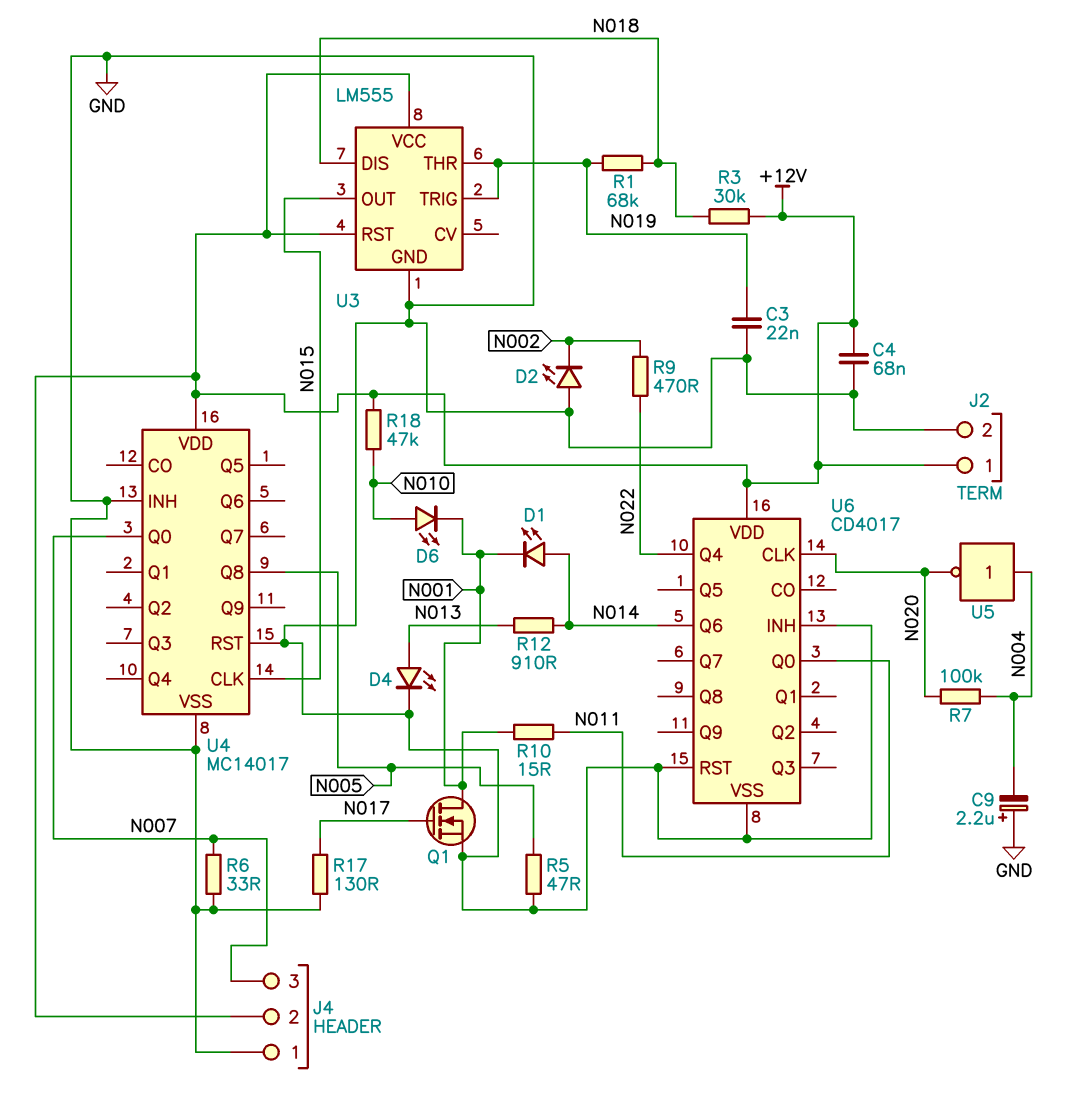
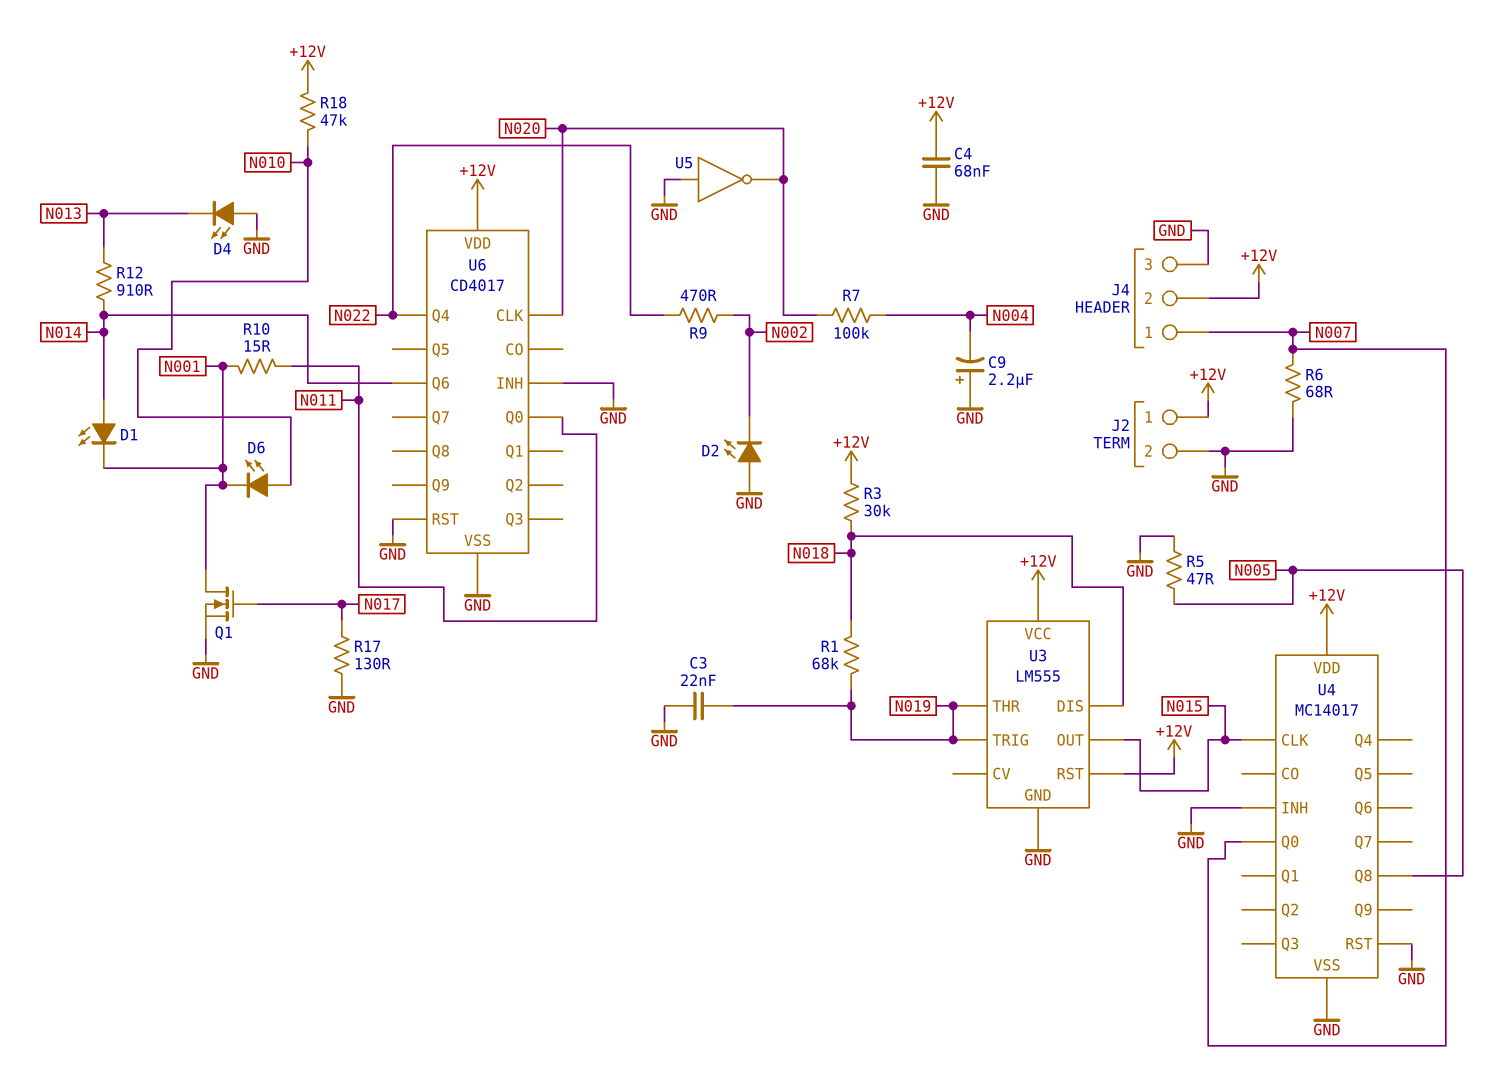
D4: LED (A N013, K GND) -> LED (A GND, K N013)
J4 pin 1: GND -> N007
J4 pin 3: N007 -> GND
R6: 33 (GND, N007) -> 68 (GND, N007)
U5: NOT (in N004, out N020) -> NOT (in GND, out N020)

